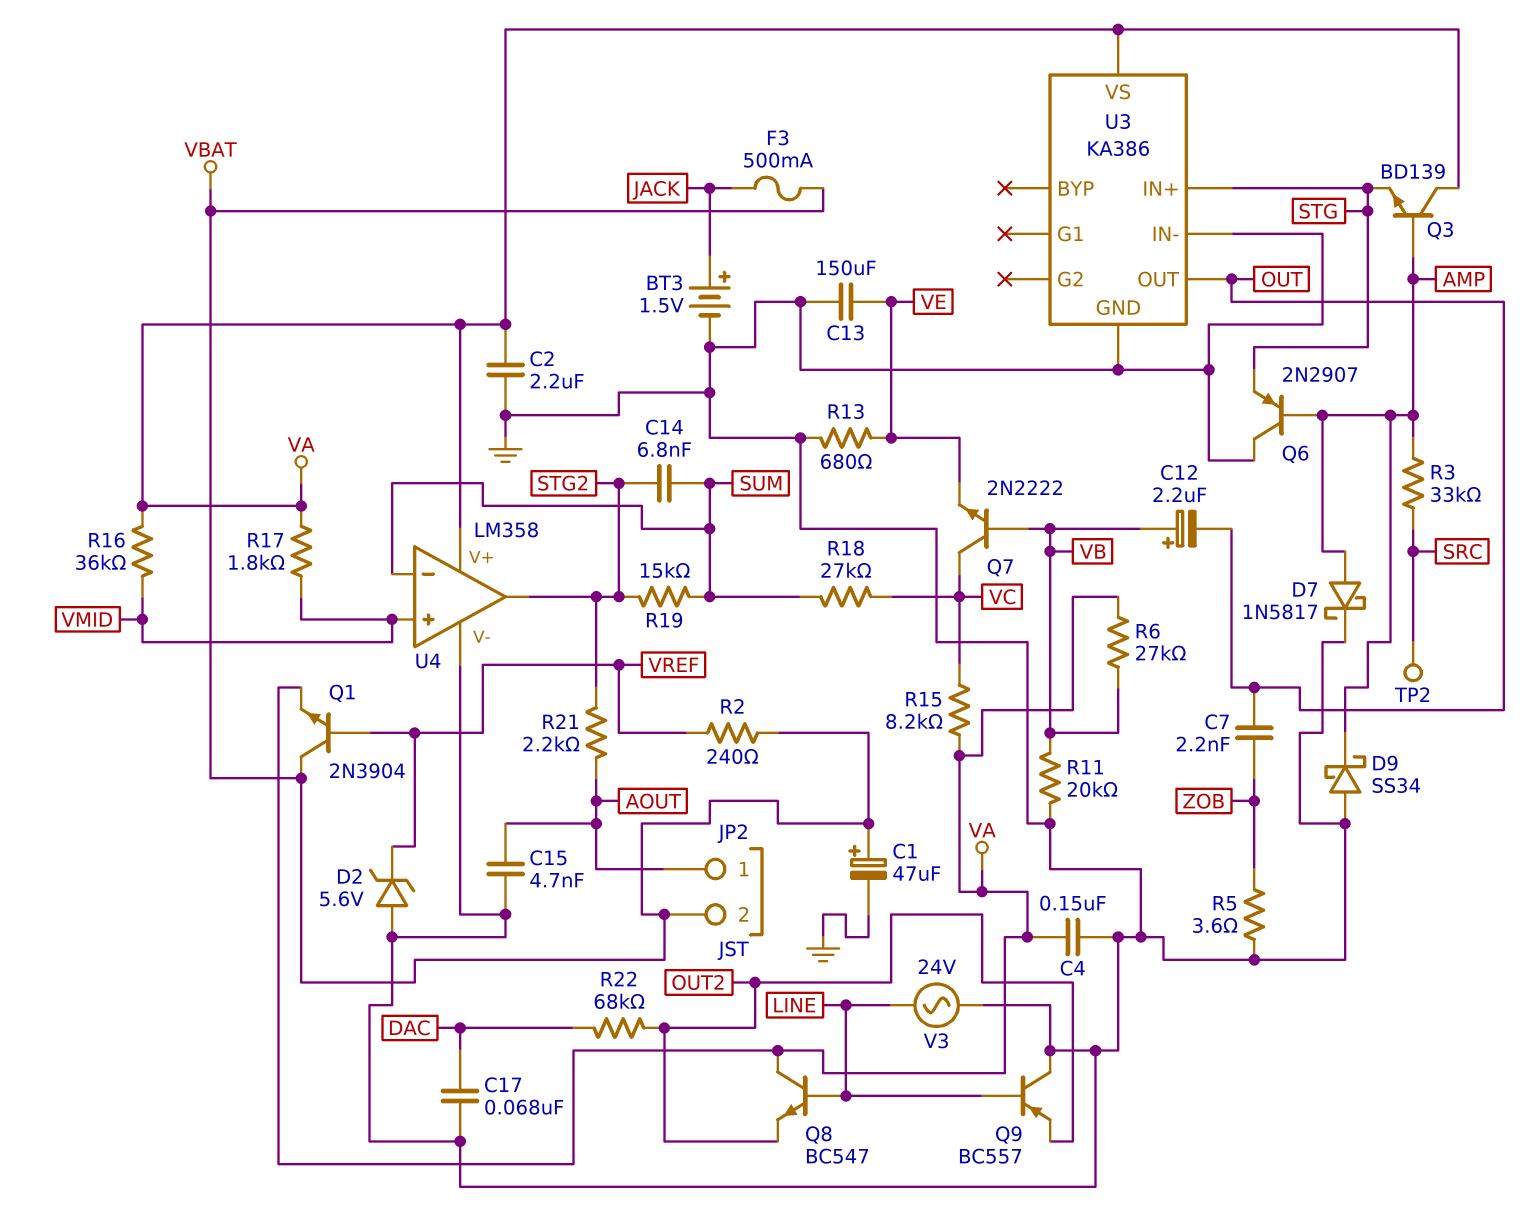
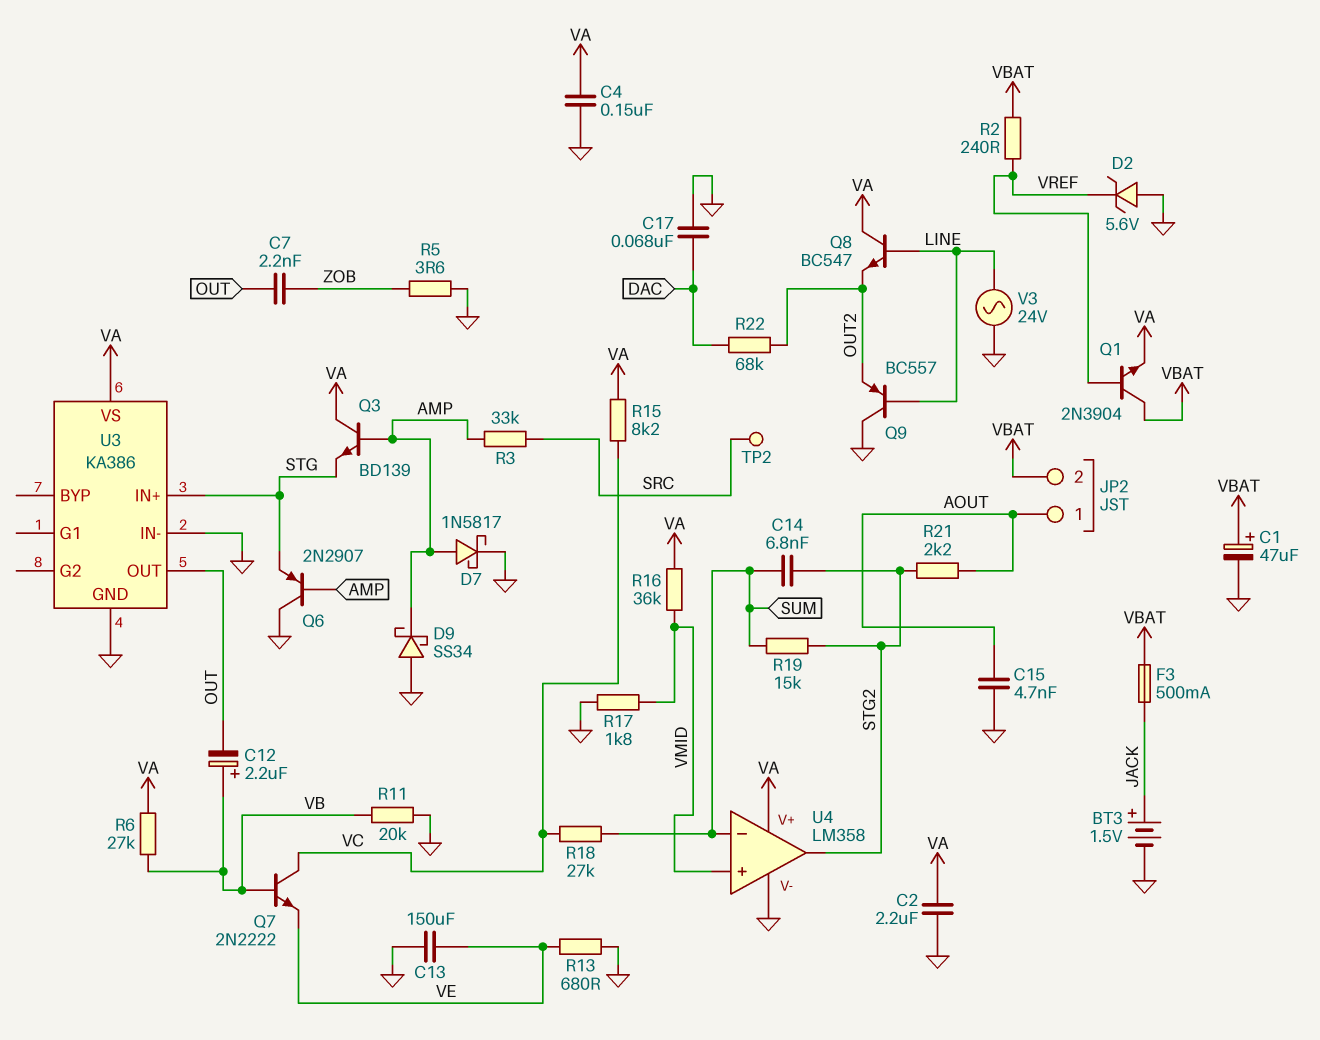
R17: 1.8k (VA, VMID) -> 1.8k (GND, VMID)

